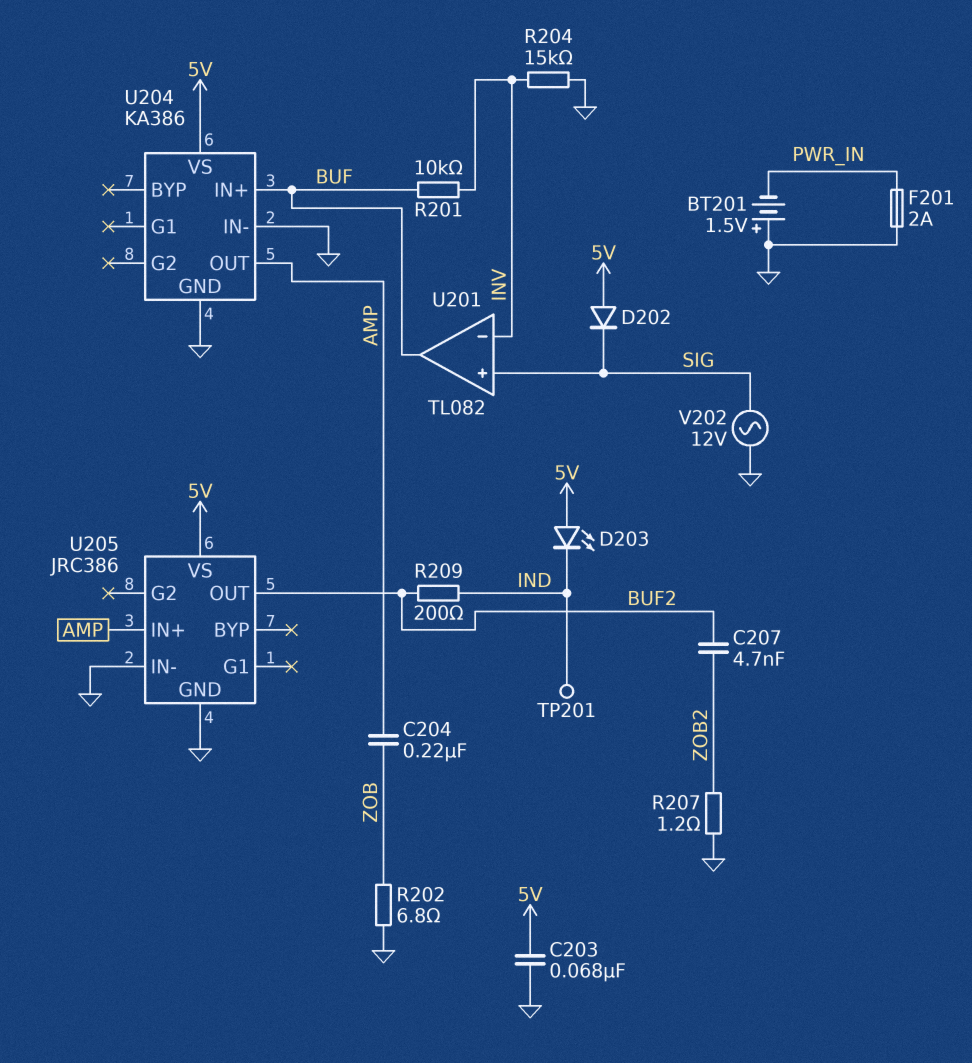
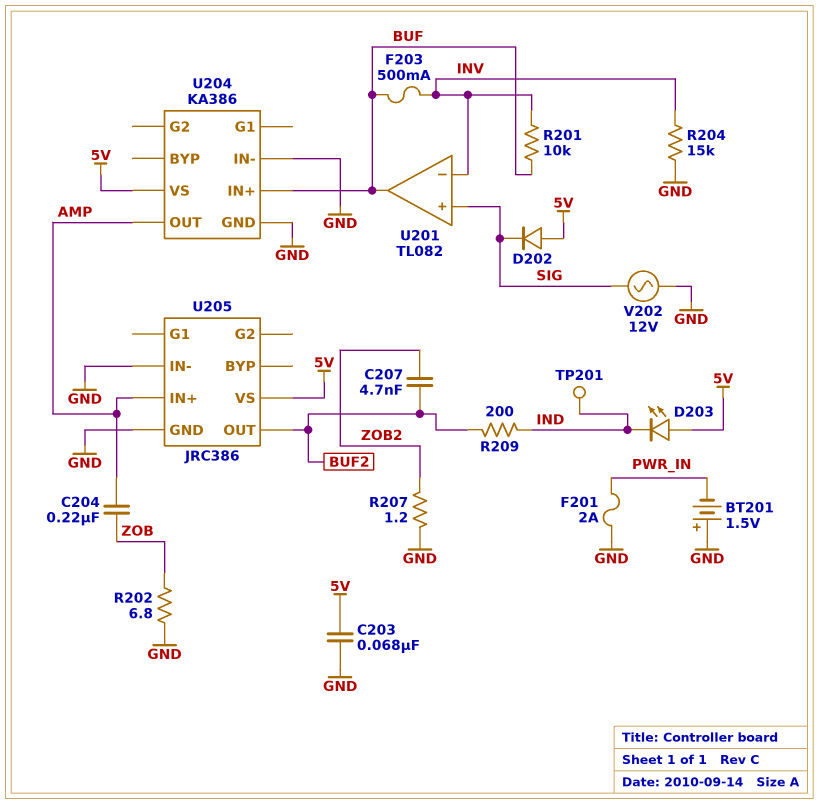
F203: none -> 500mA (BUF, INV)

